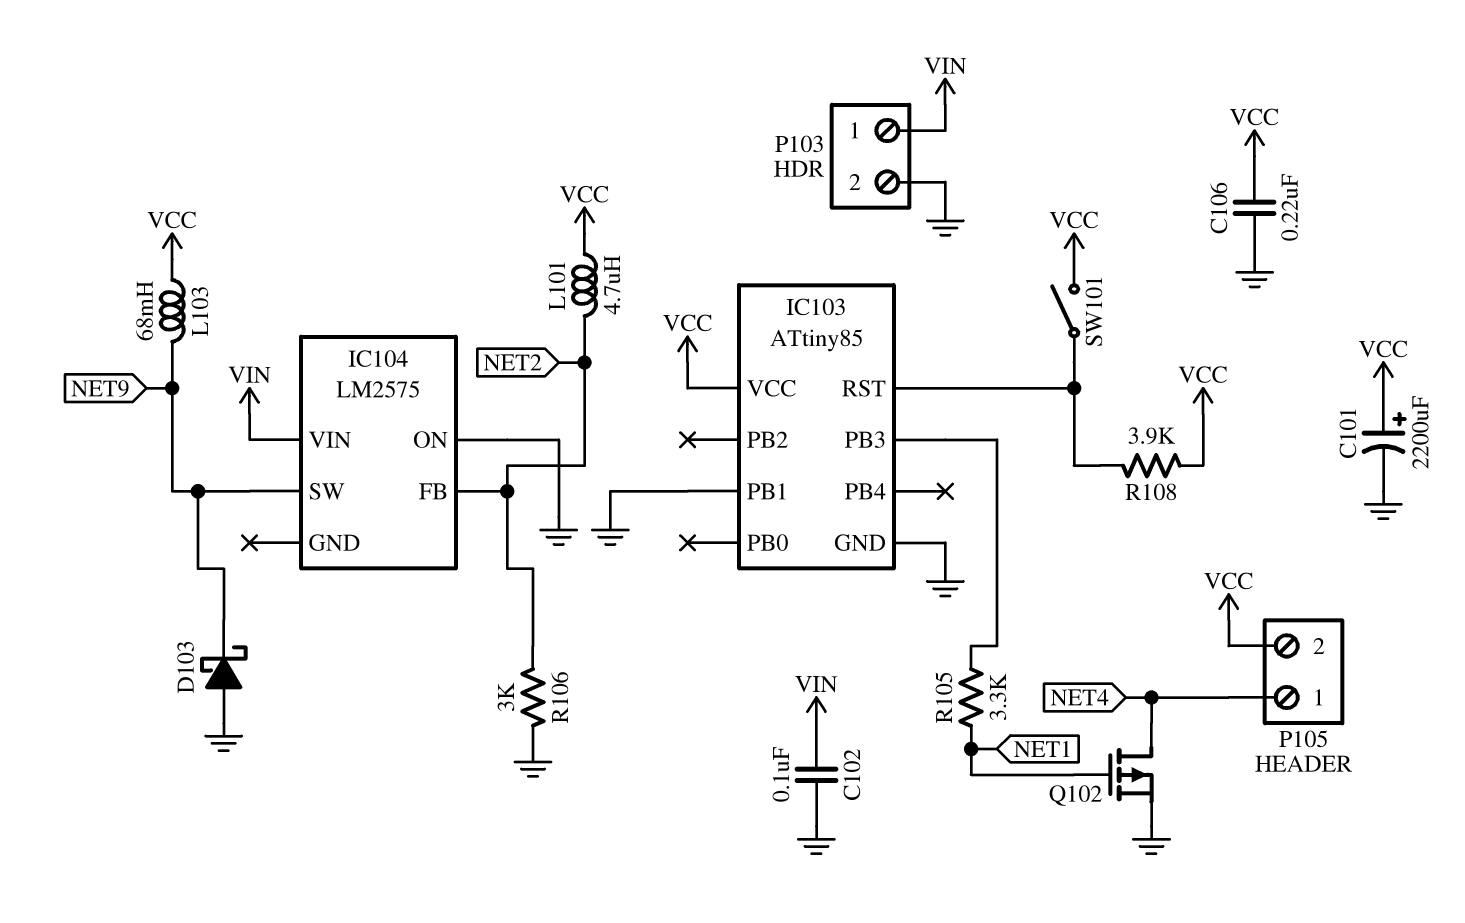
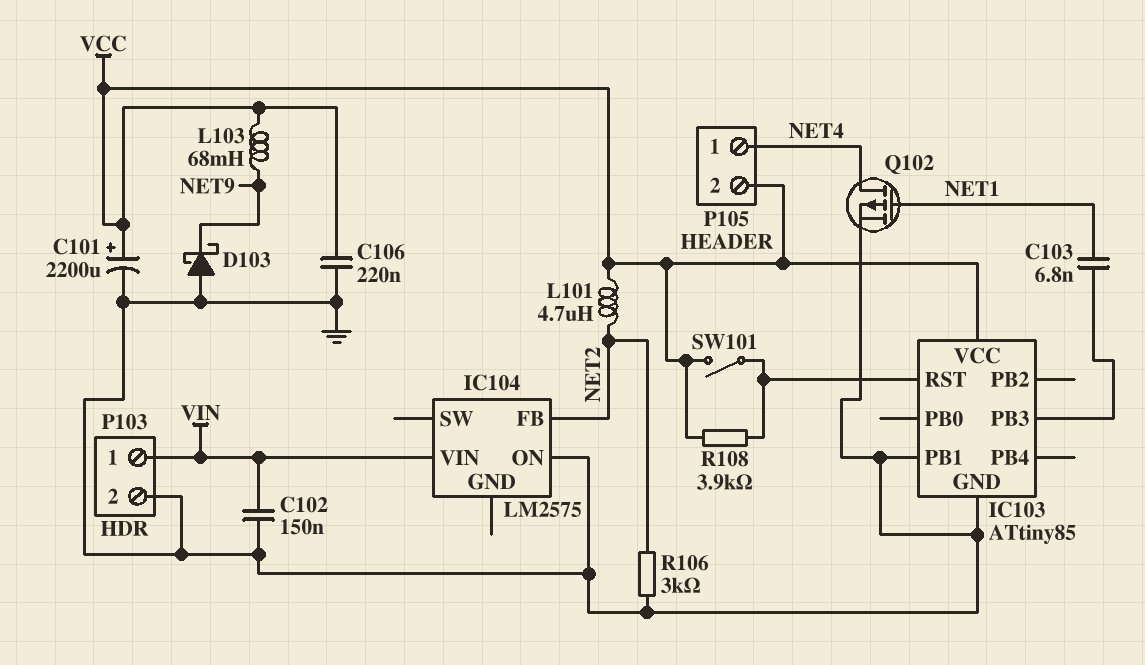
C102: 100nF (GND, VIN) -> 150nF (GND, VIN)
C103: none -> 6.8nF (IC103/PB3, NET1)
IC104 pin SW: NET9 -> none
R105: 3.3k (IC103/PB3, NET1) -> none

